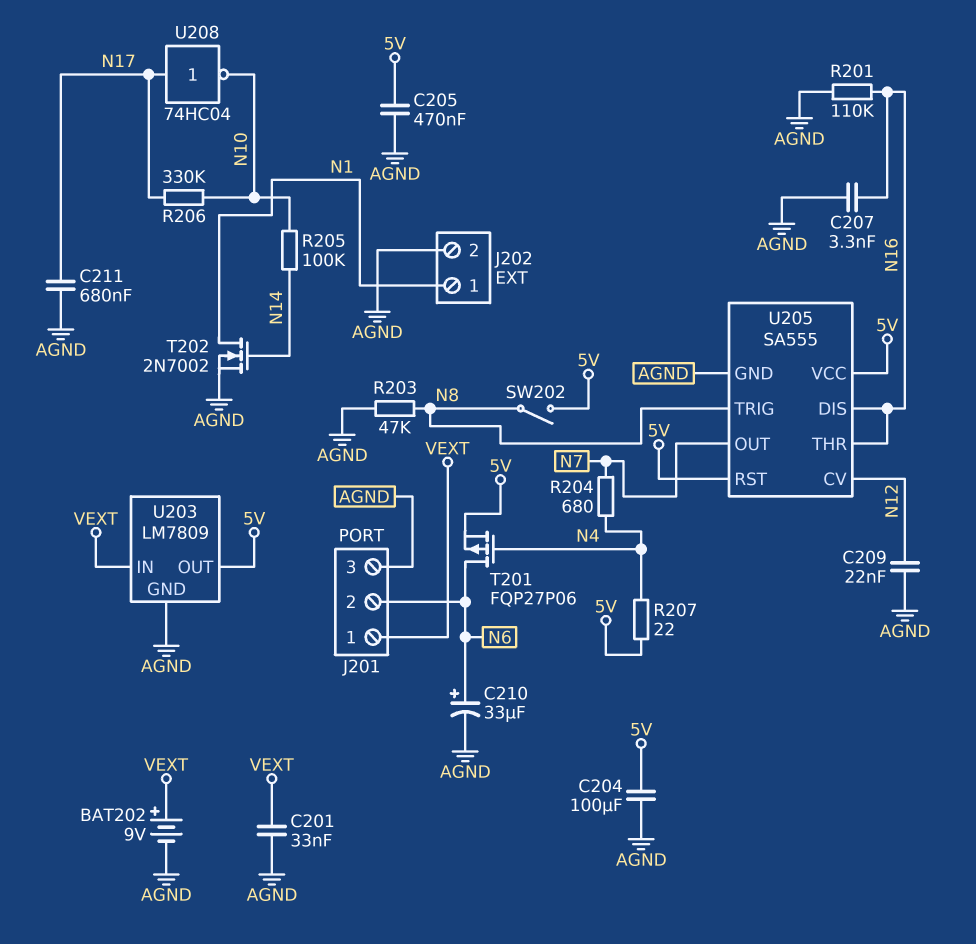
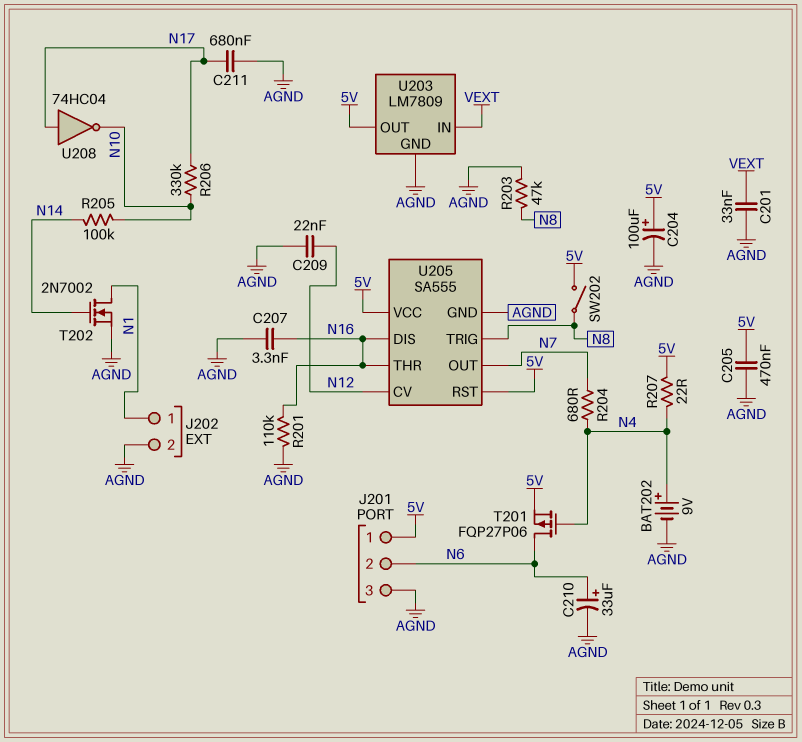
BAT202: 9V (plus VEXT, minus AGND) -> 9V (plus N4, minus AGND)
C204: 100uF (5V, AGND) -> 100uF (plus 5V, minus AGND)
J201 pin 1: VEXT -> 5V

